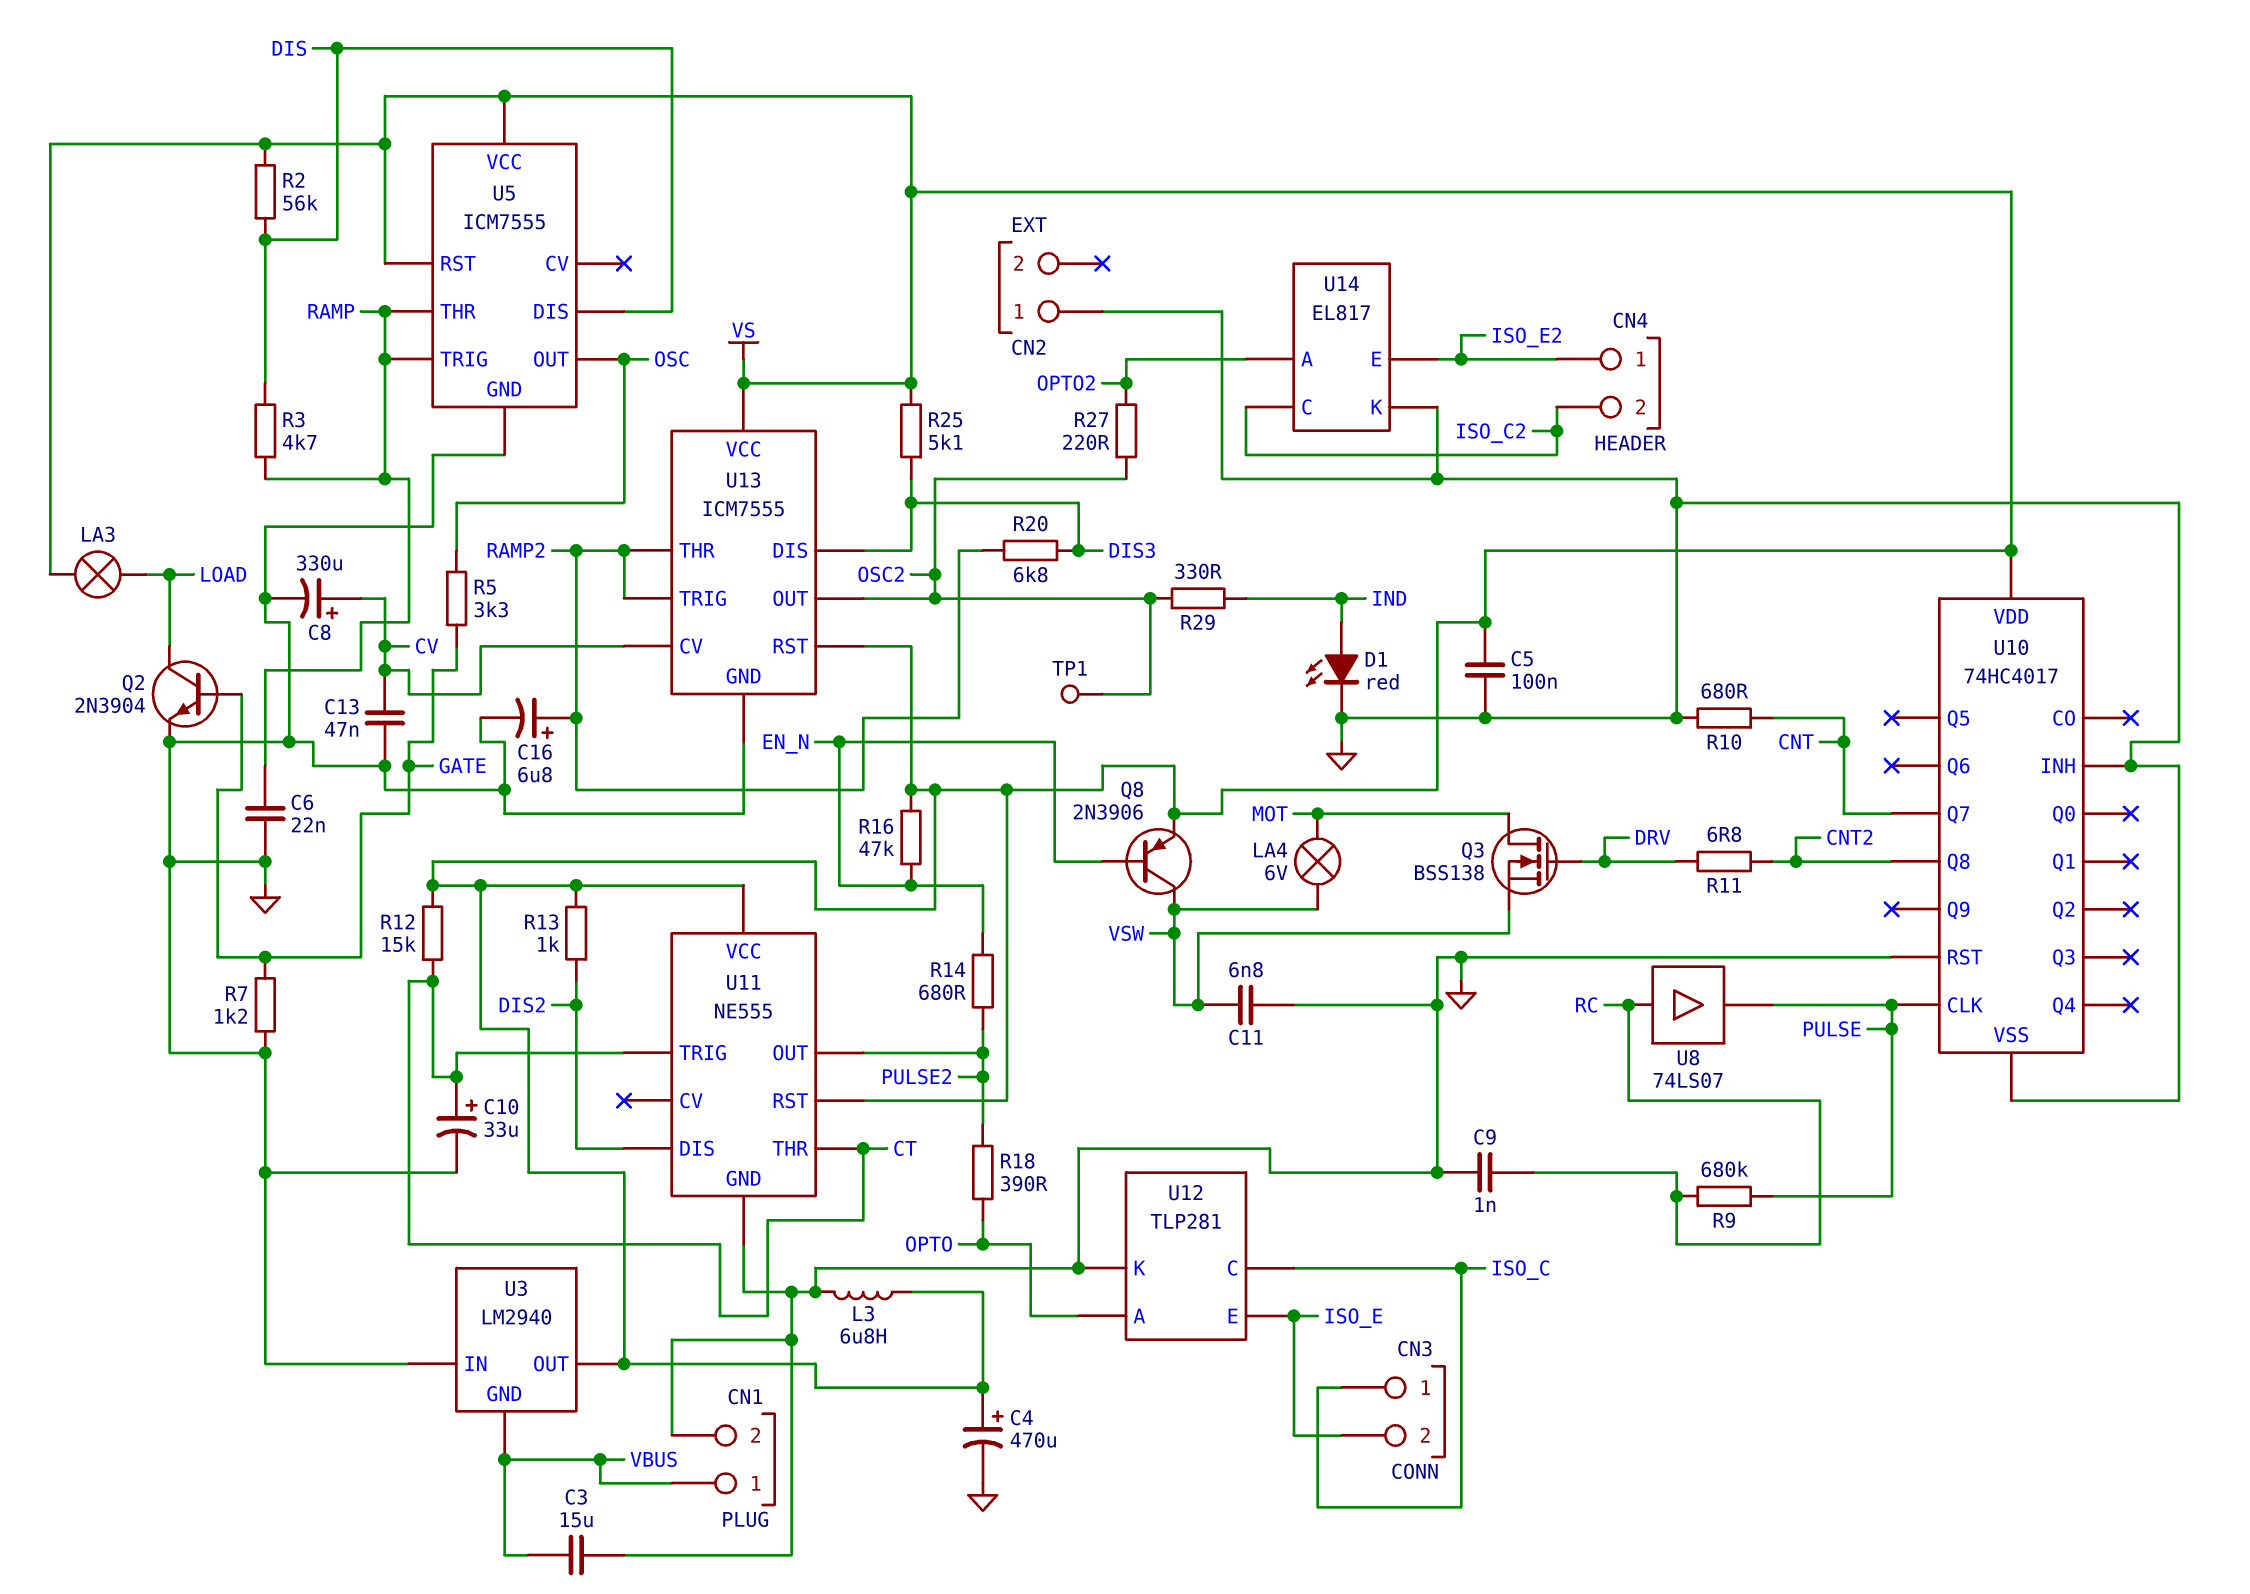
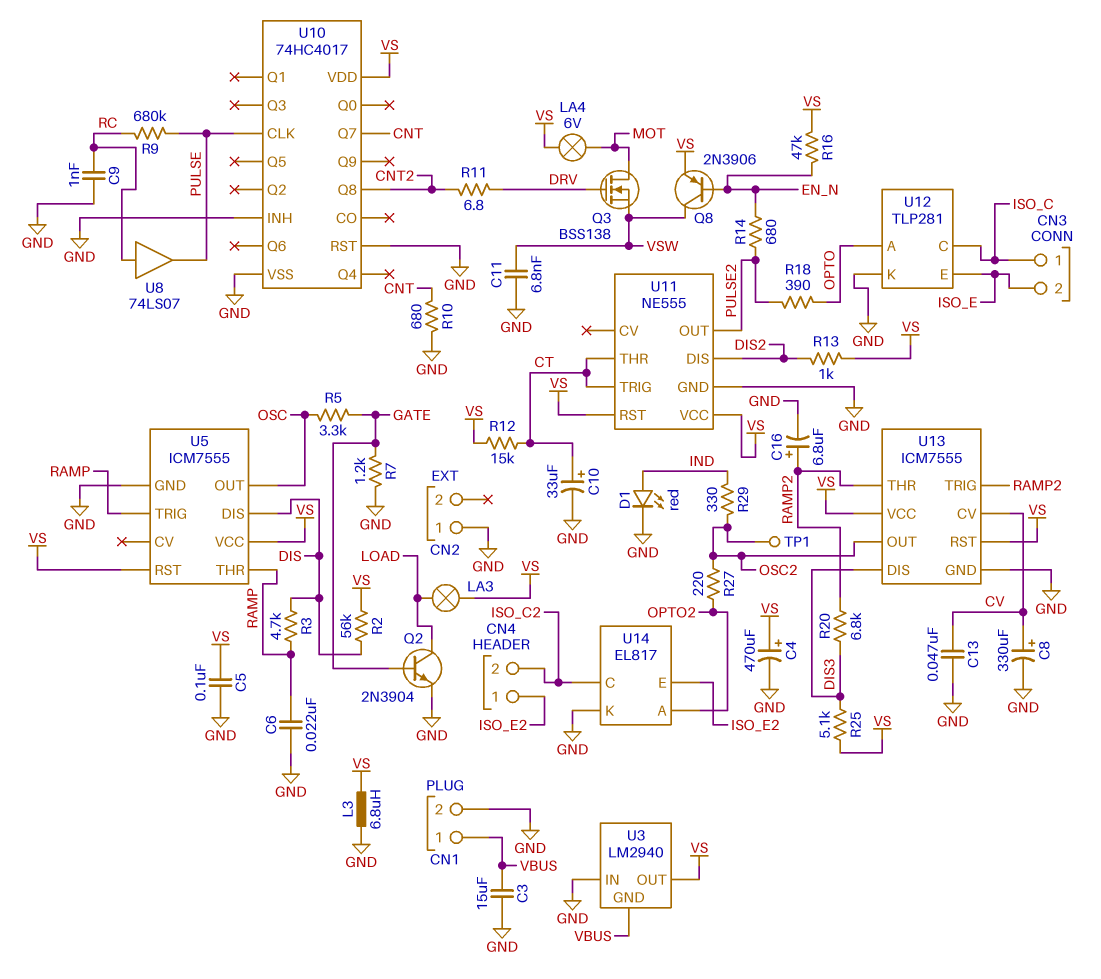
LA4: lamp 6V (MOT, VSW) -> lamp 6V (MOT, VS)

